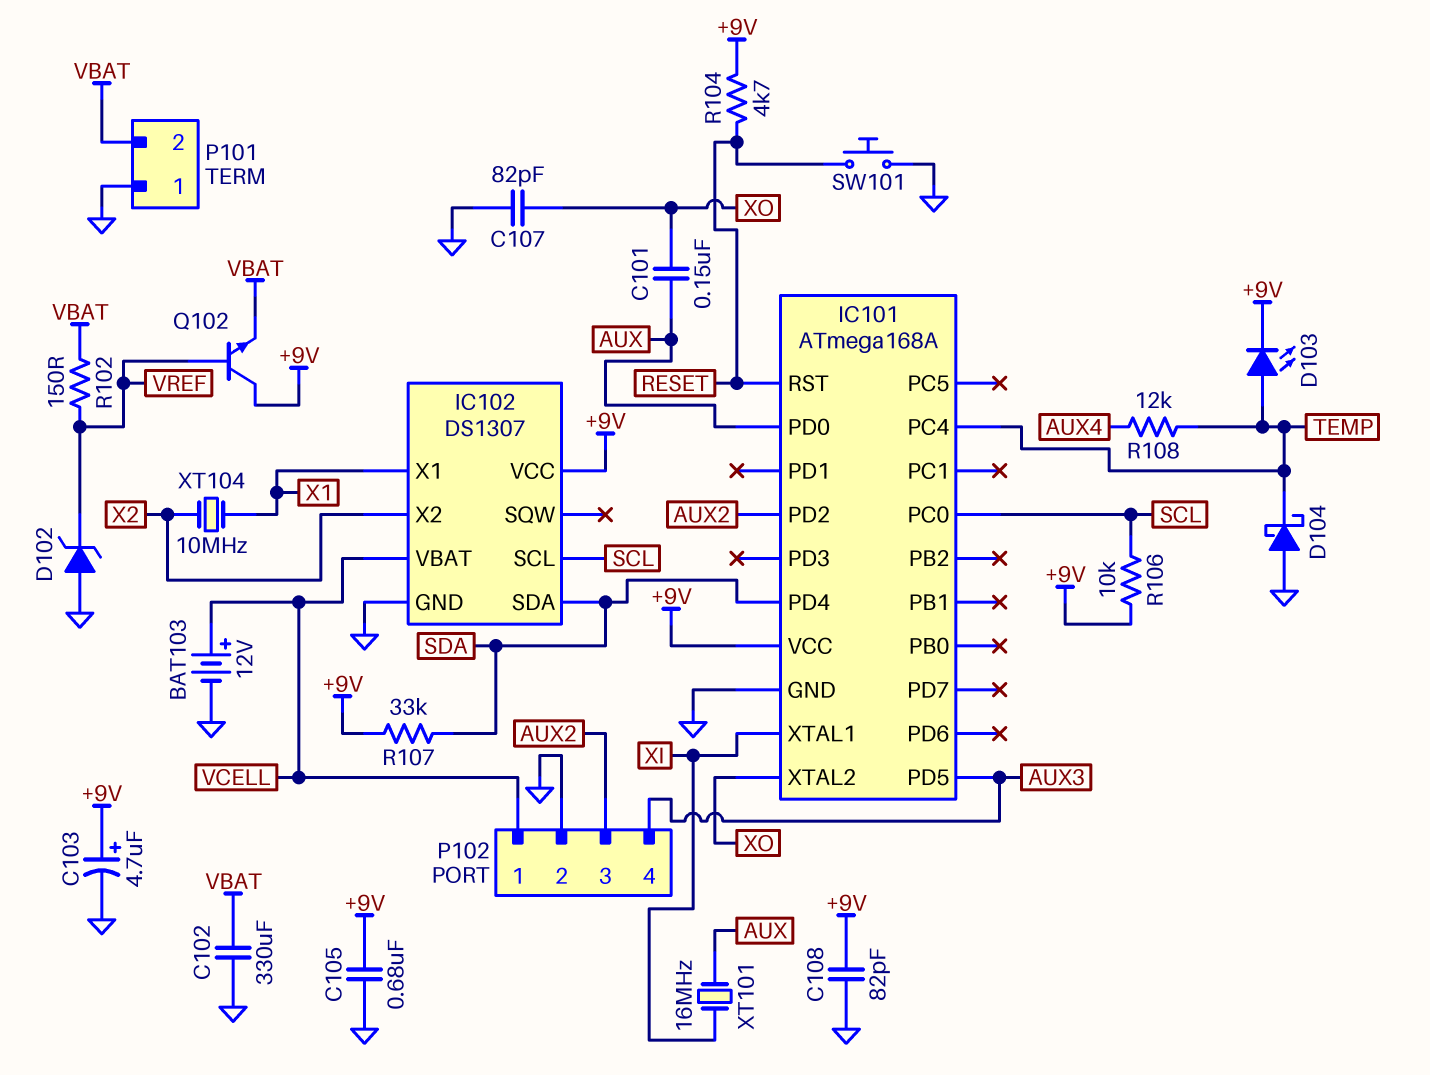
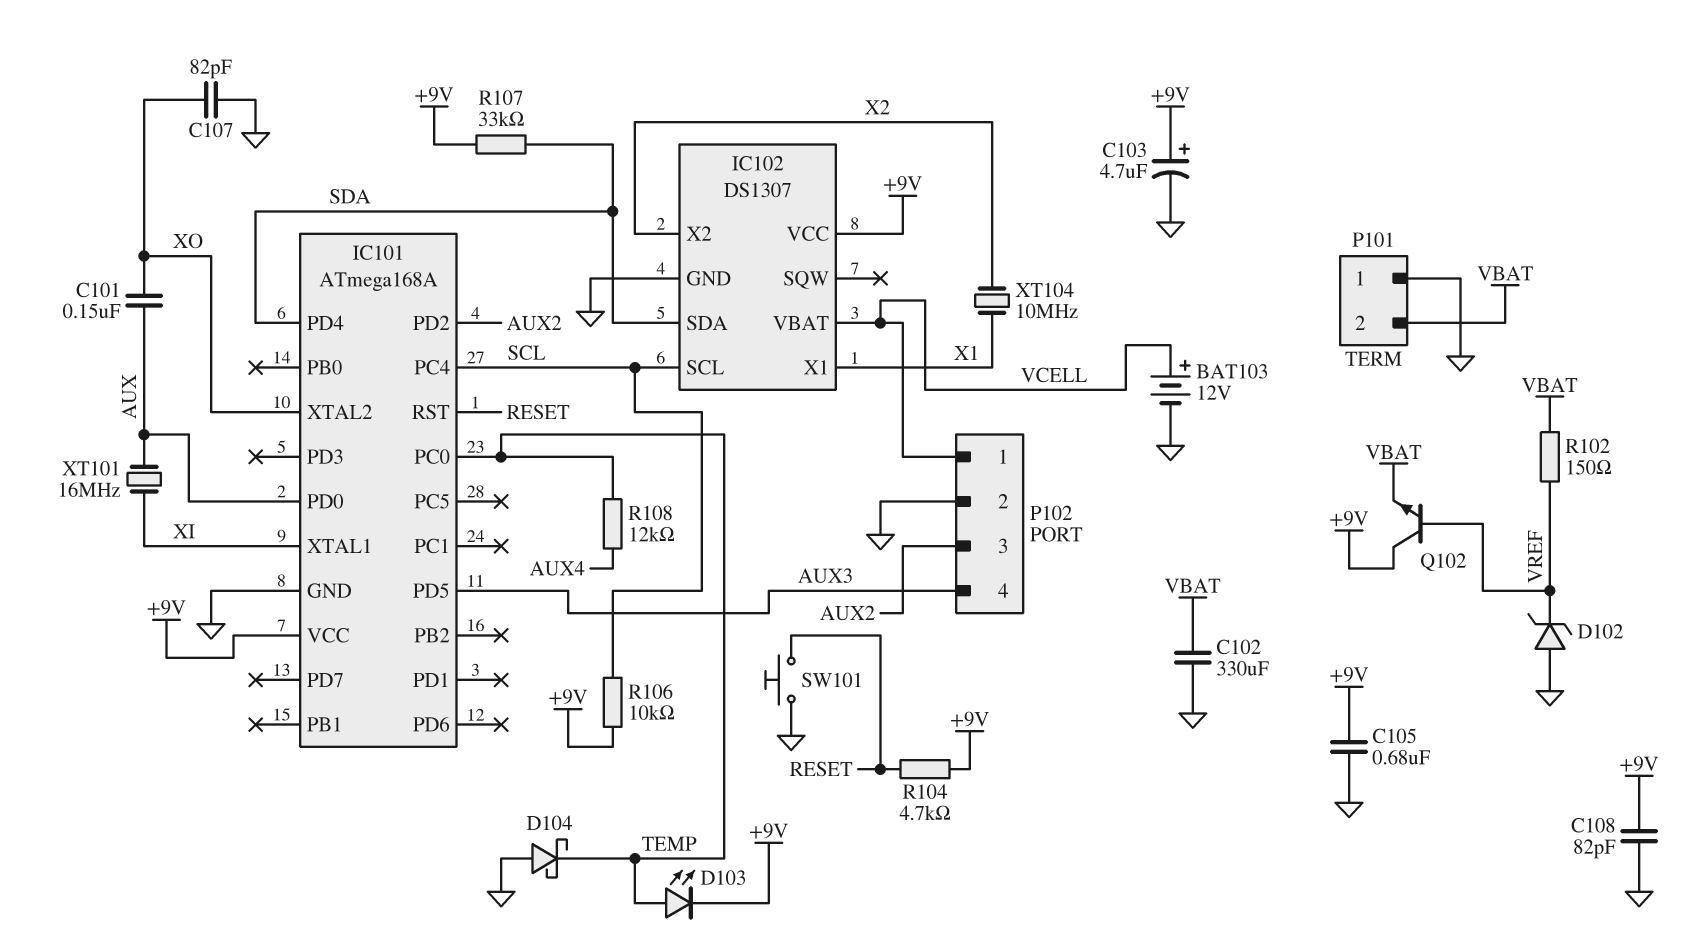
IC101 pin PC0: SCL -> TEMP
IC101 pin PC4: TEMP -> SCL

